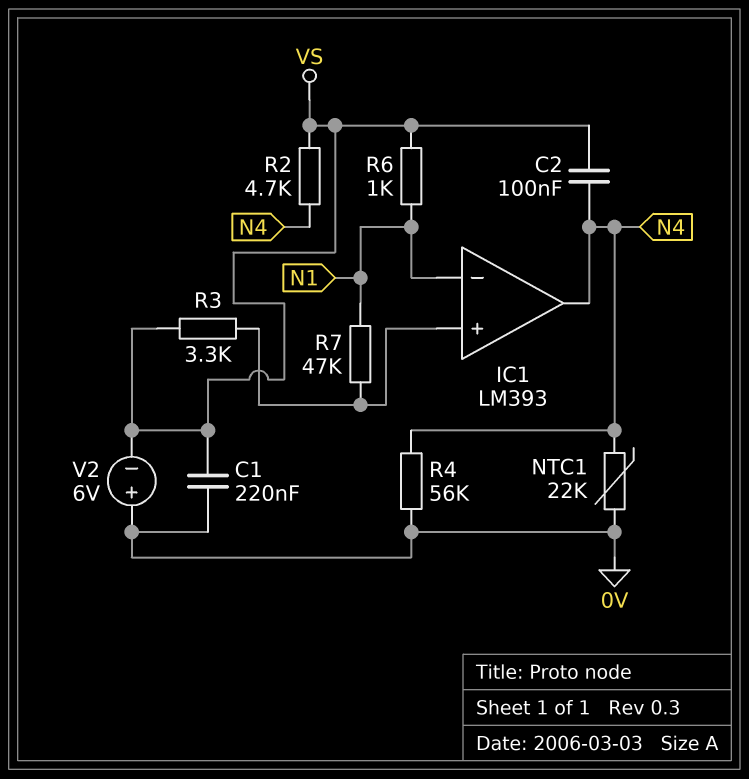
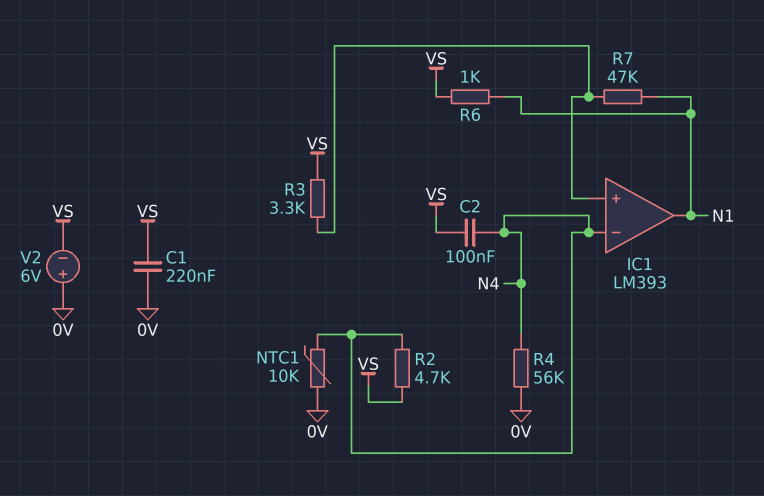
IC1 pin in-: N1 -> N4
IC1 pin out: N4 -> N1
NTC1: 22k (0V, N4) -> 10k (0V, N4)

